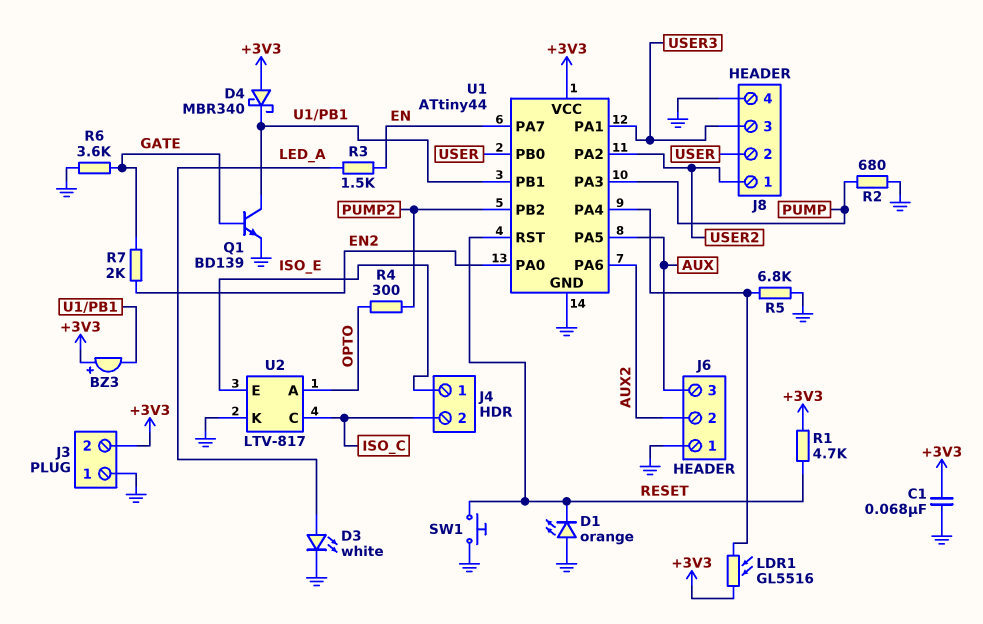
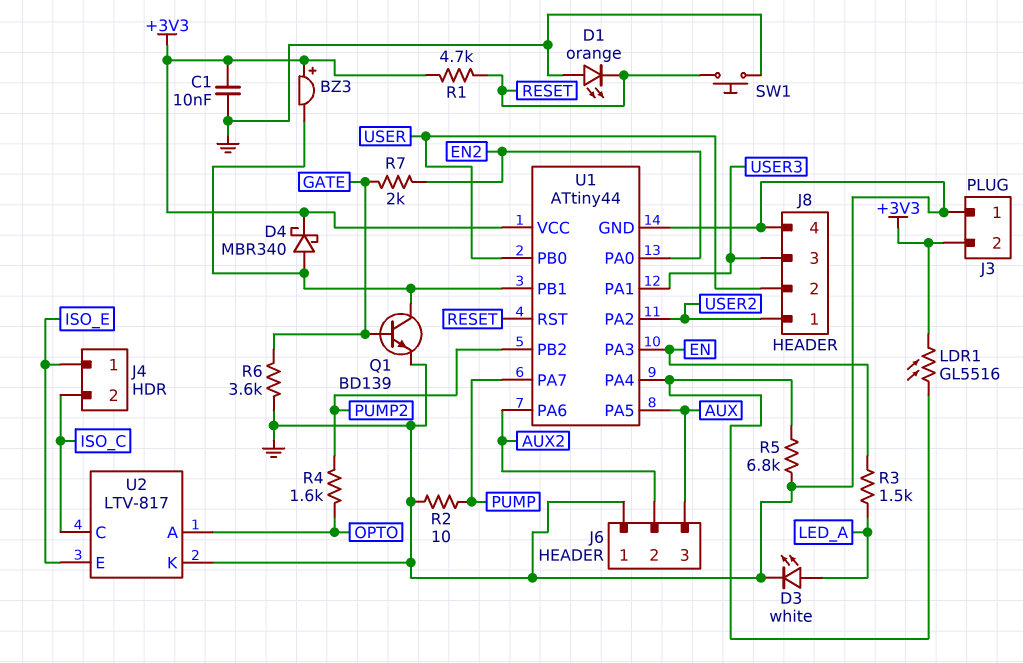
C1: 68nF (+3V3, GND) -> 10nF (+3V3, GND)
D4: schottky MBR340 (A +3V3, K U1/PB1) -> schottky MBR340 (A U1/PB1, K +3V3)
R2: 680 (GND, PUMP) -> 10 (GND, PUMP)
R4: 300 (OPTO, PUMP2) -> 1.6k (OPTO, PUMP2)
U1 pin PA3: PUMP -> EN
U1 pin PA7: EN -> PUMP

